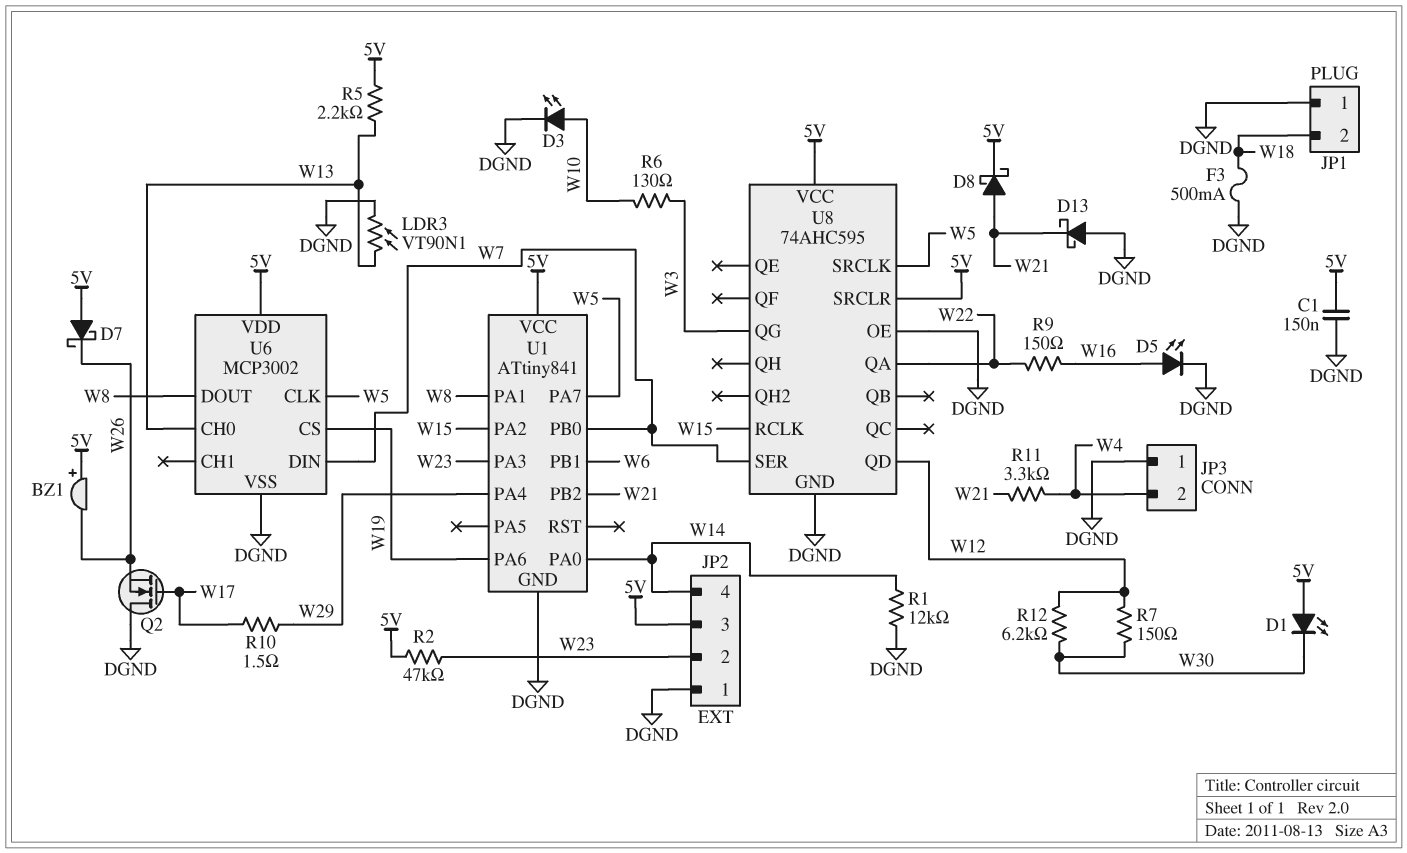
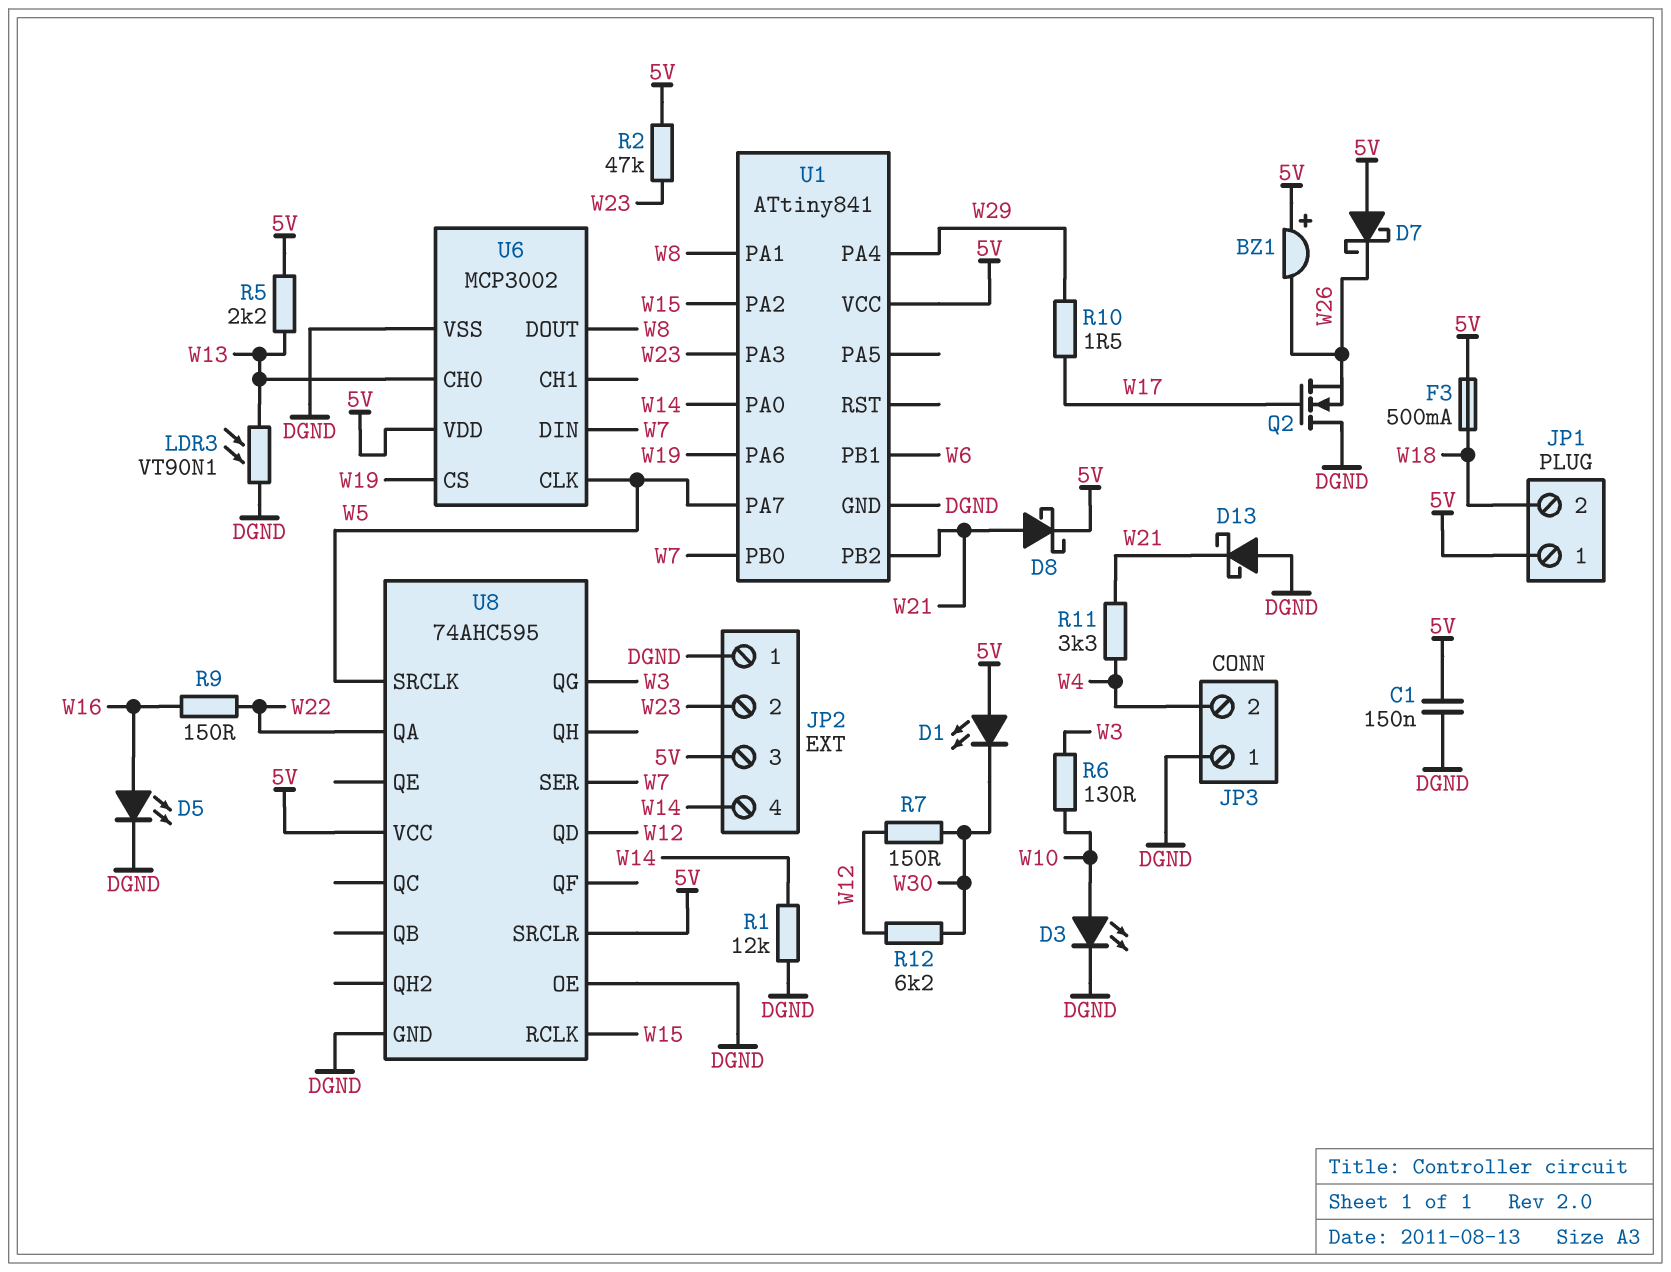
F3: 500mA (DGND, W18) -> 500mA (5V, W18)
JP1 pin 1: DGND -> 5V

